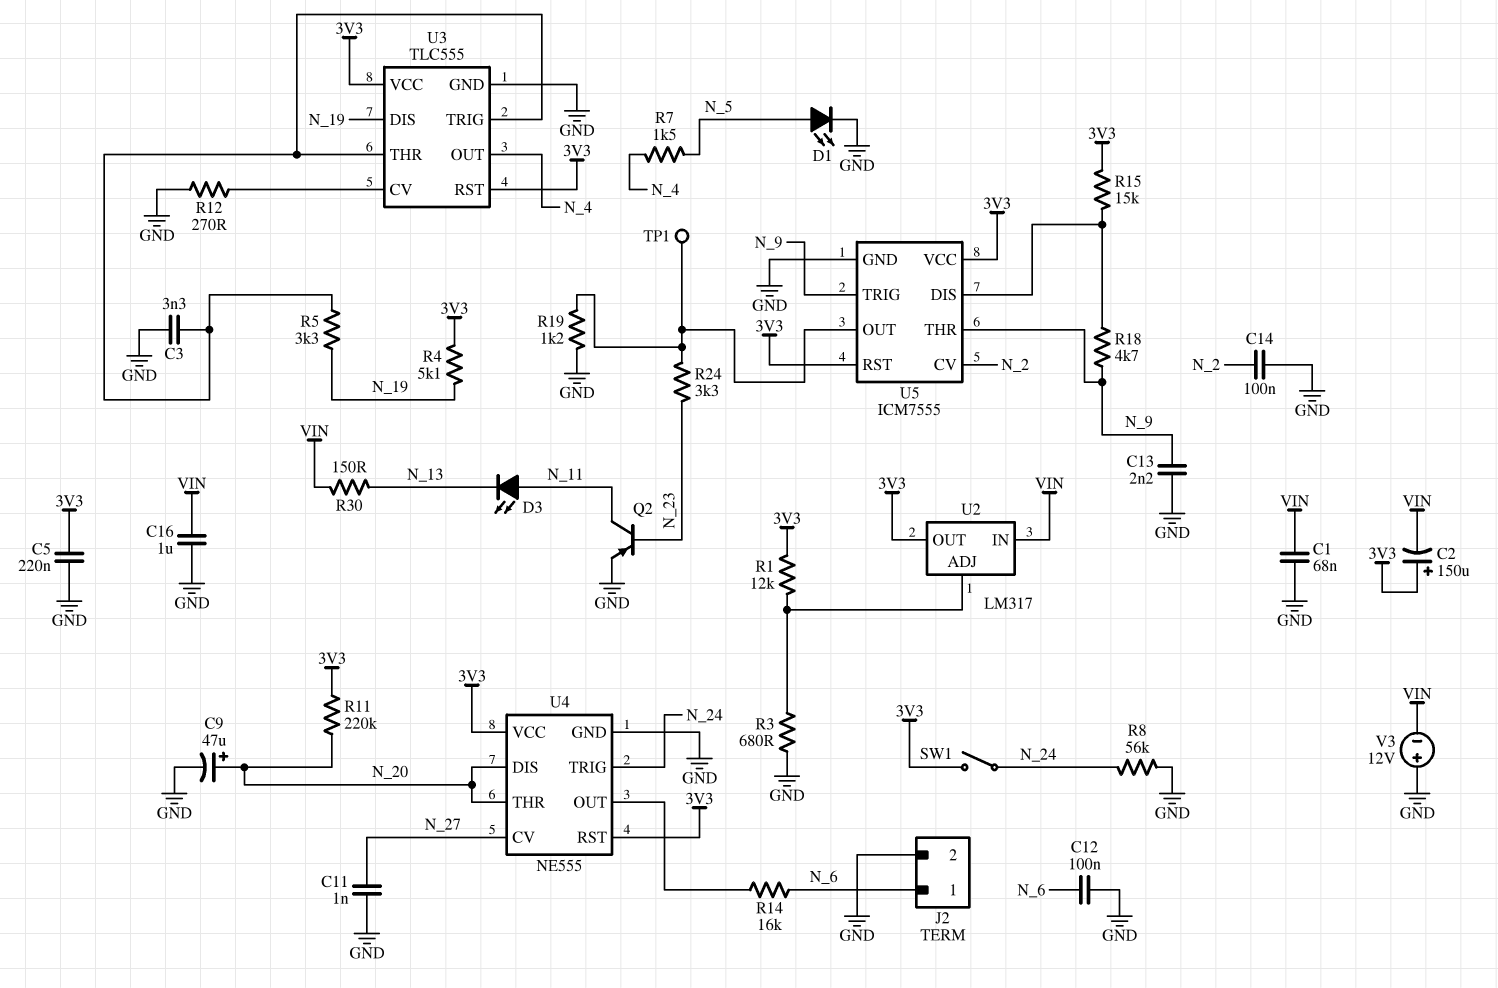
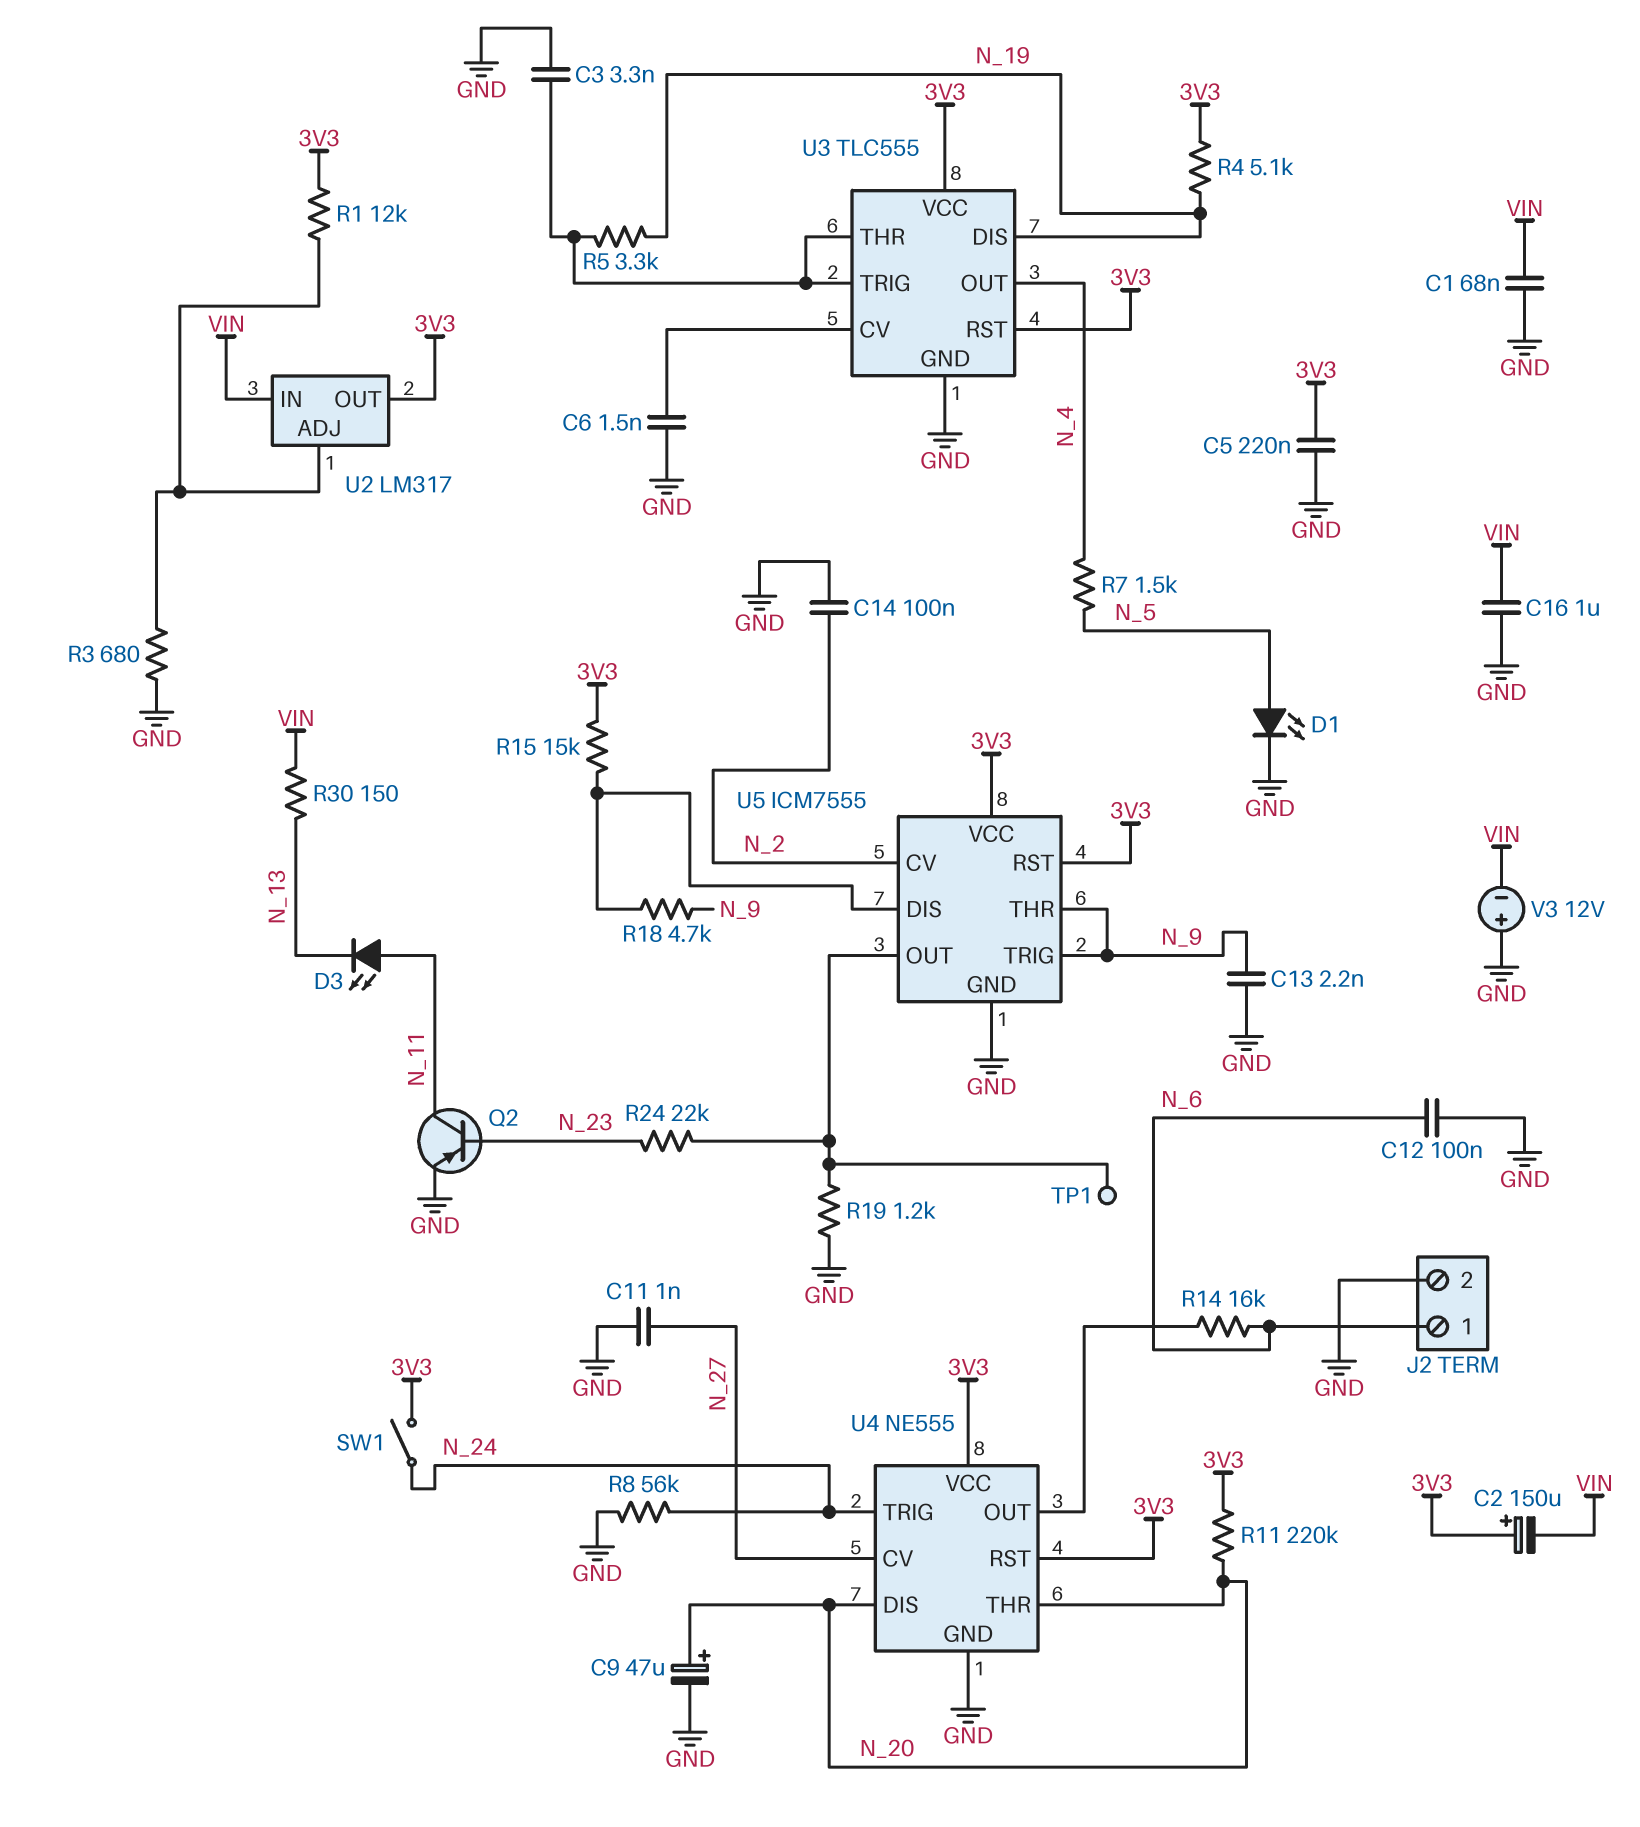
C6: none -> 1.5nF (GND, U3/CV)
R12: 270 (GND, U3/CV) -> none
R24: 3.3k (N_23, U5/OUT) -> 22k (N_23, U5/OUT)

